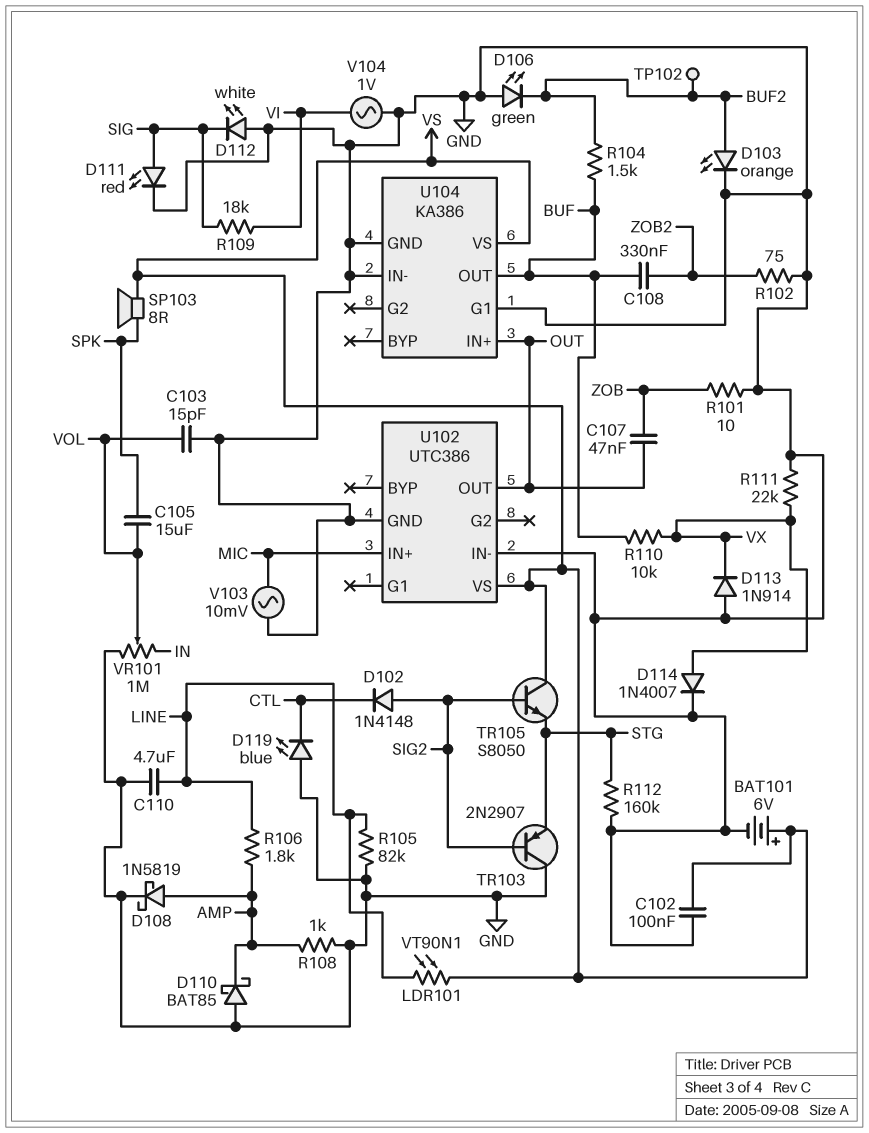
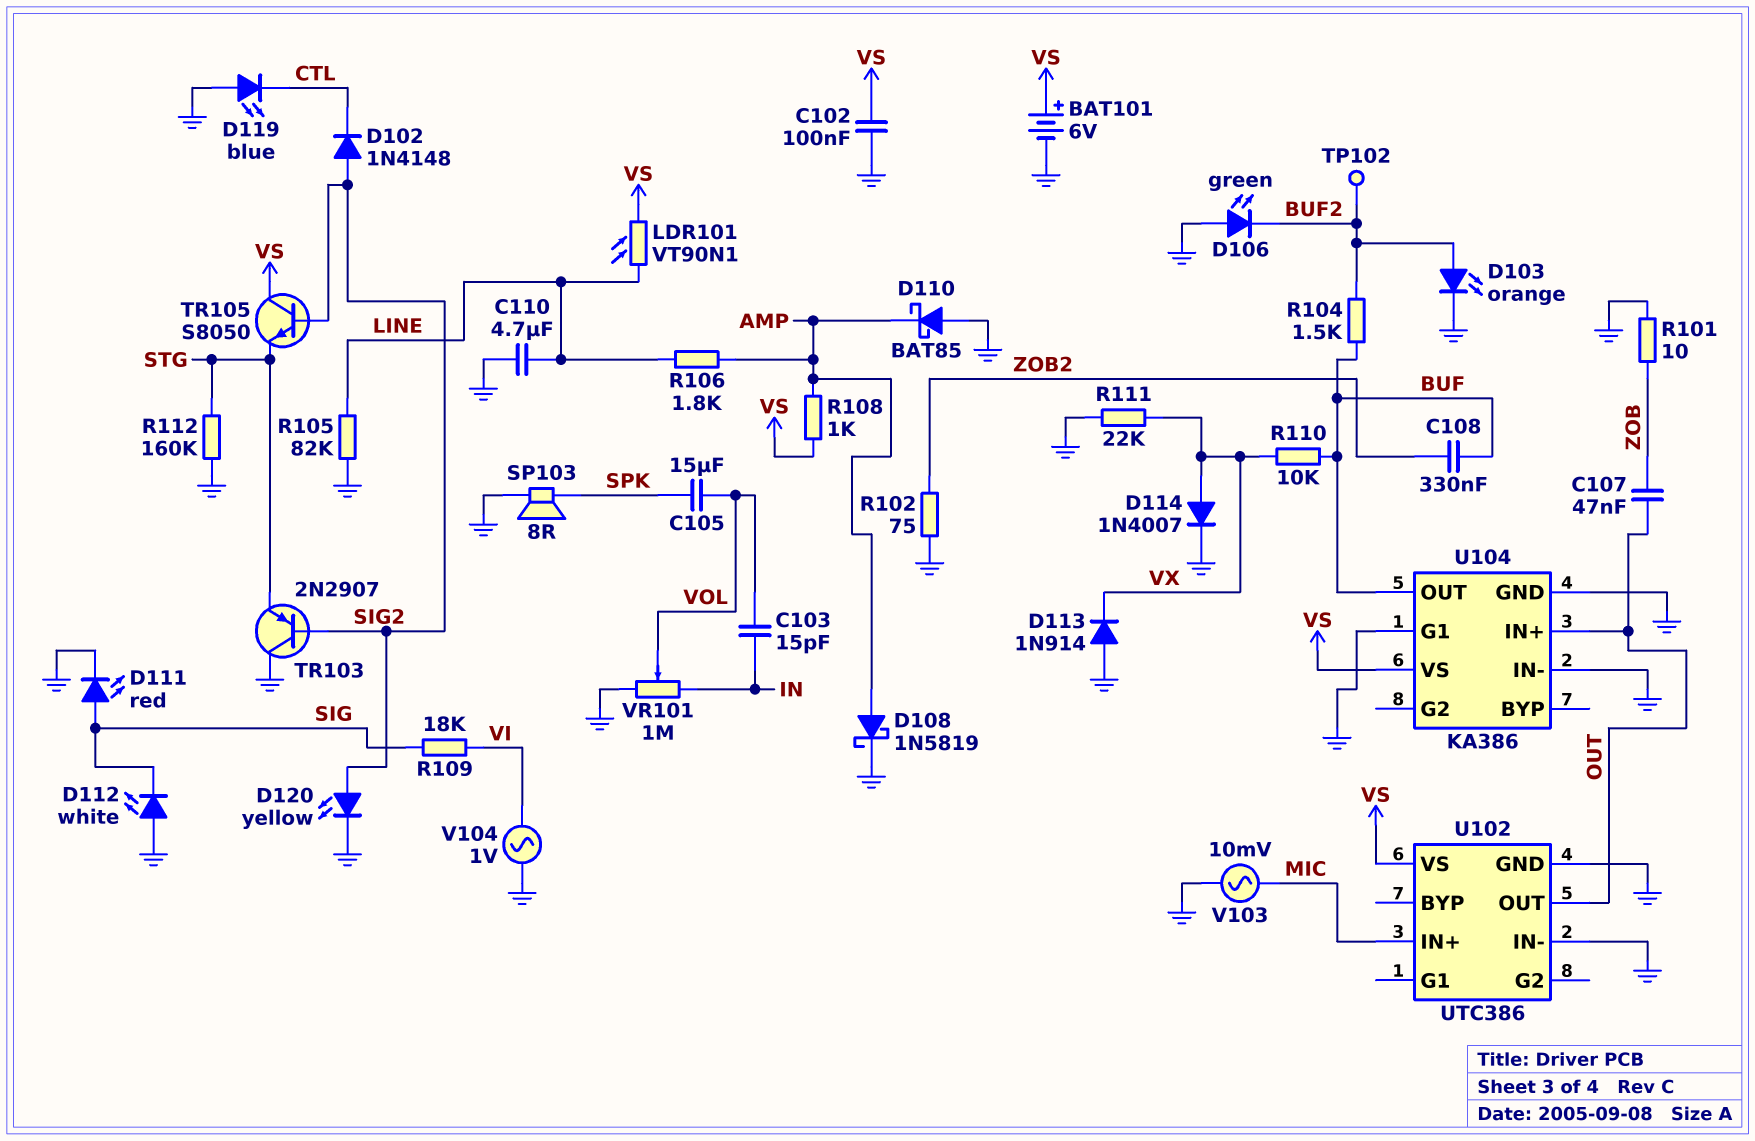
C103: 15pF (GND, VOL) -> 15pF (IN, VOL)
D120: none -> LED yellow (A SIG2, K GND)
R108: 1k (AMP, GND) -> 1k (AMP, VS)
SP103: speaker 8R (SPK, VS) -> speaker 8R (GND, SPK)

